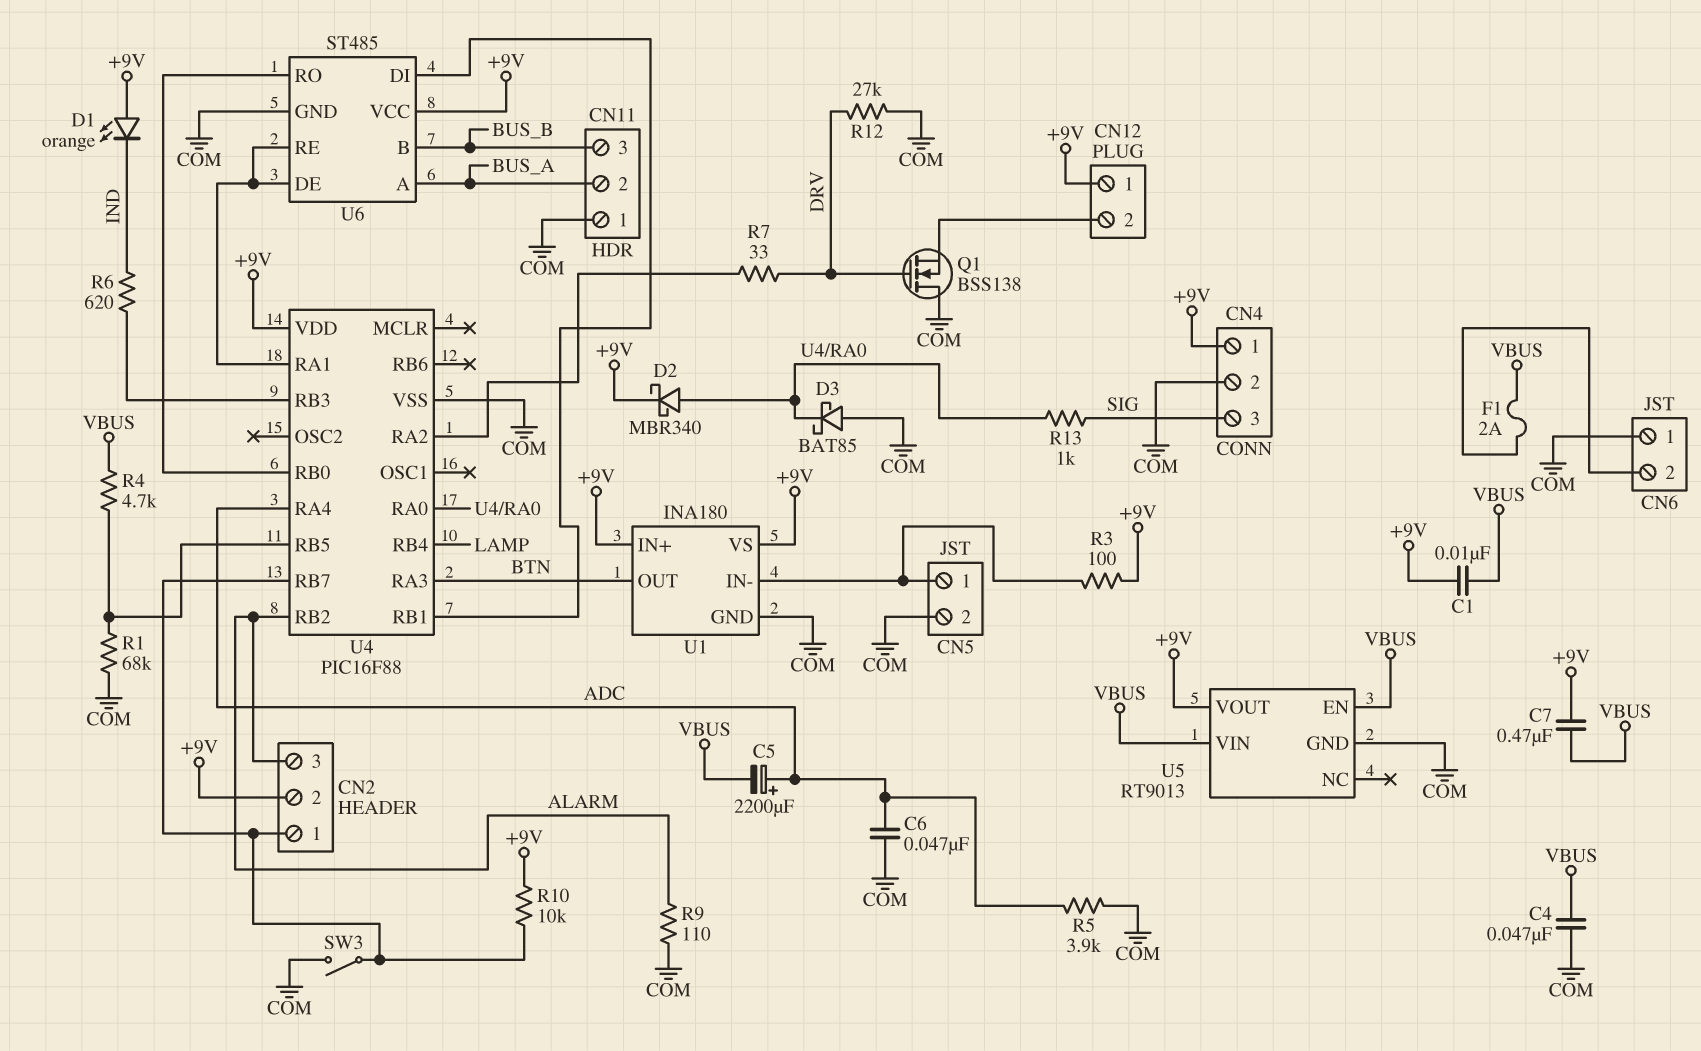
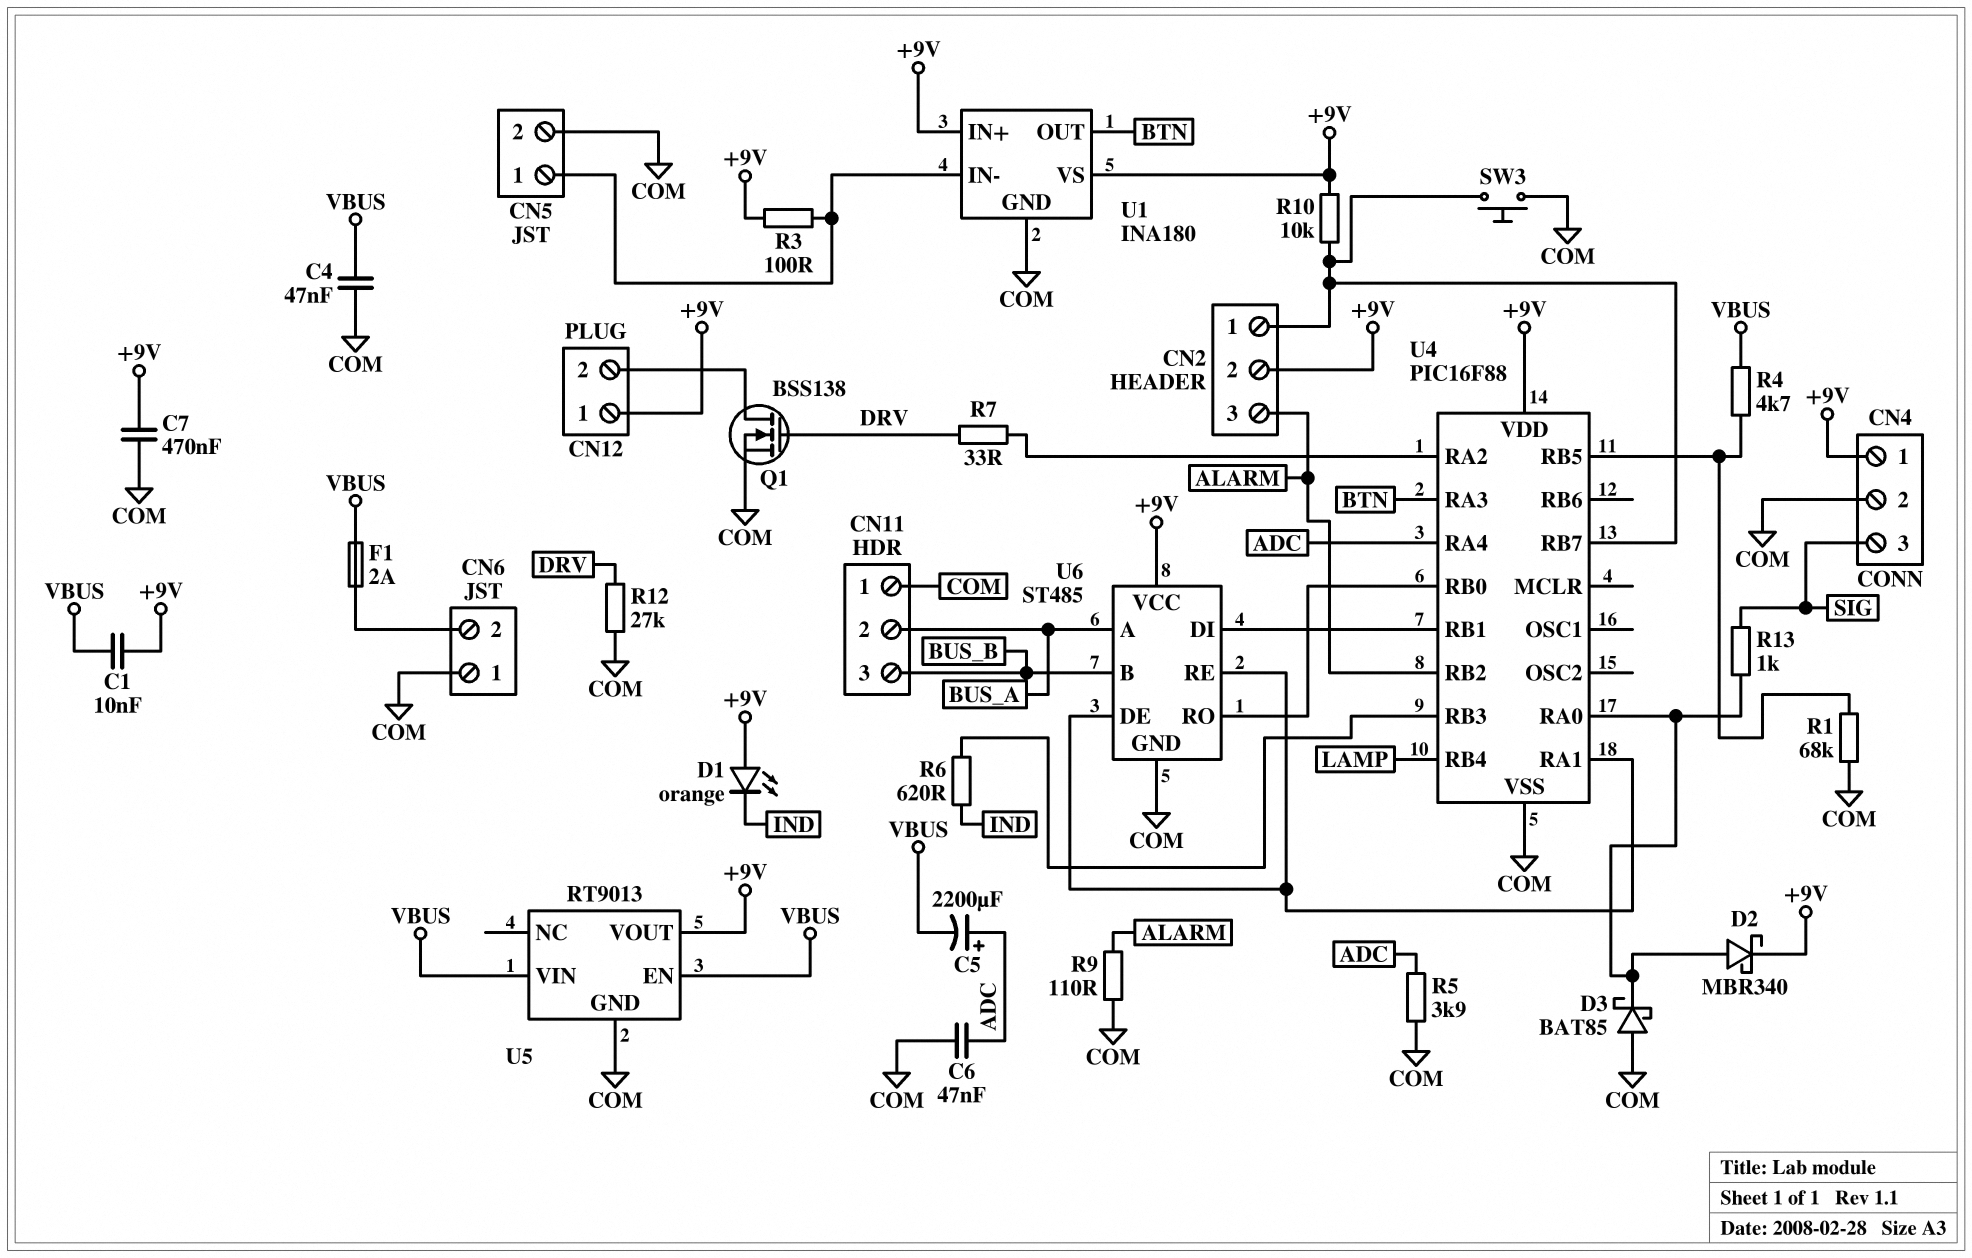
C7: 470nF (+9V, VBUS) -> 470nF (+9V, COM)
Q1: NMOS BSS138 (G DRV, D COM, S CN12/2) -> NMOS BSS138 (G DRV, D CN12/2, S COM)
SW3: switch (CN2/1, COM) -> button (CN2/1, COM)

